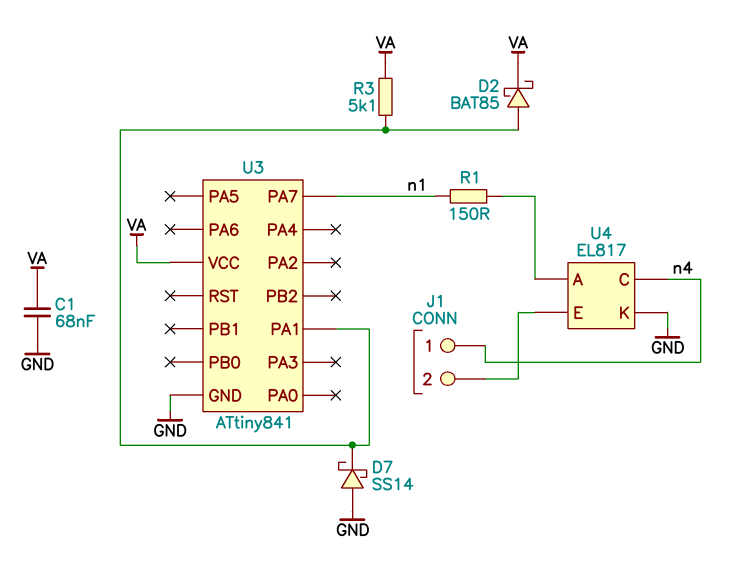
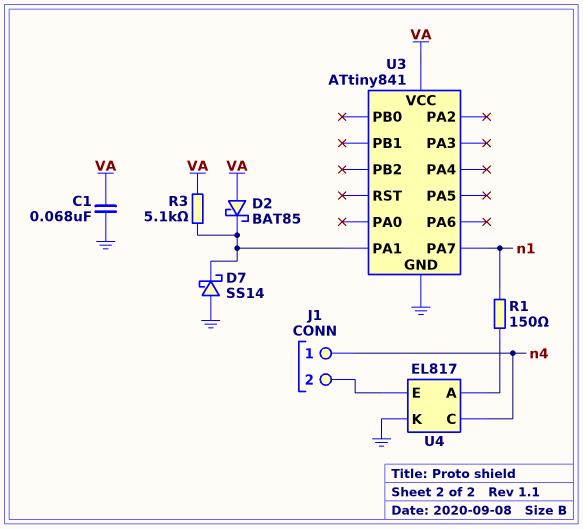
D2: schottky BAT85 (A U3/PA1, K VA) -> schottky BAT85 (A VA, K U3/PA1)

